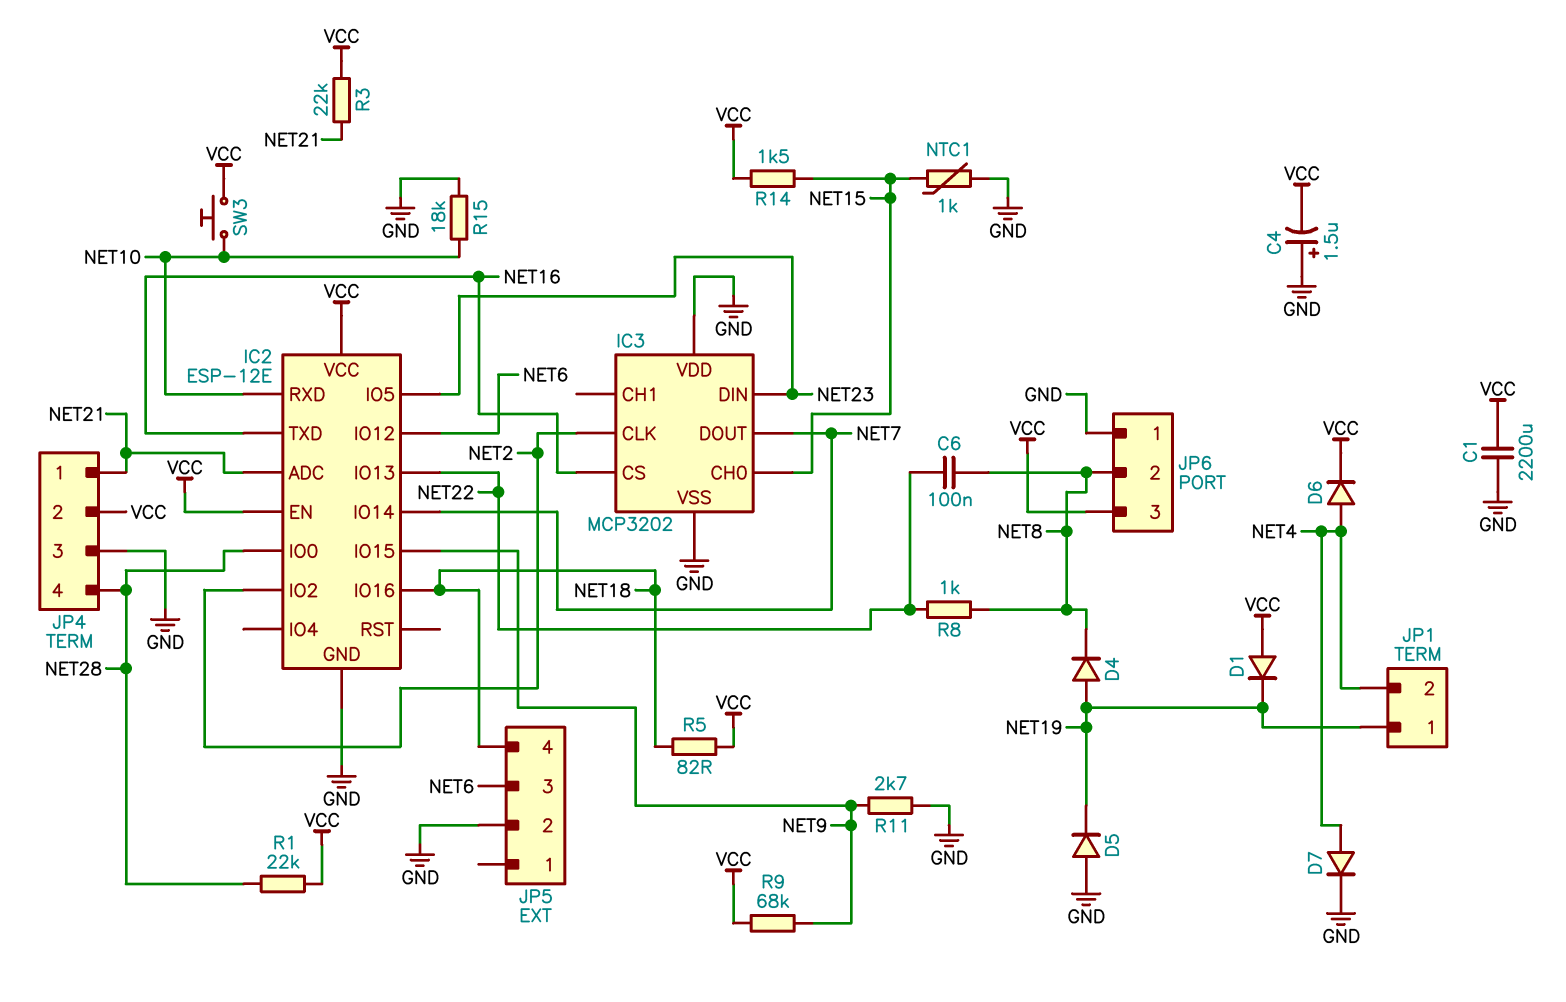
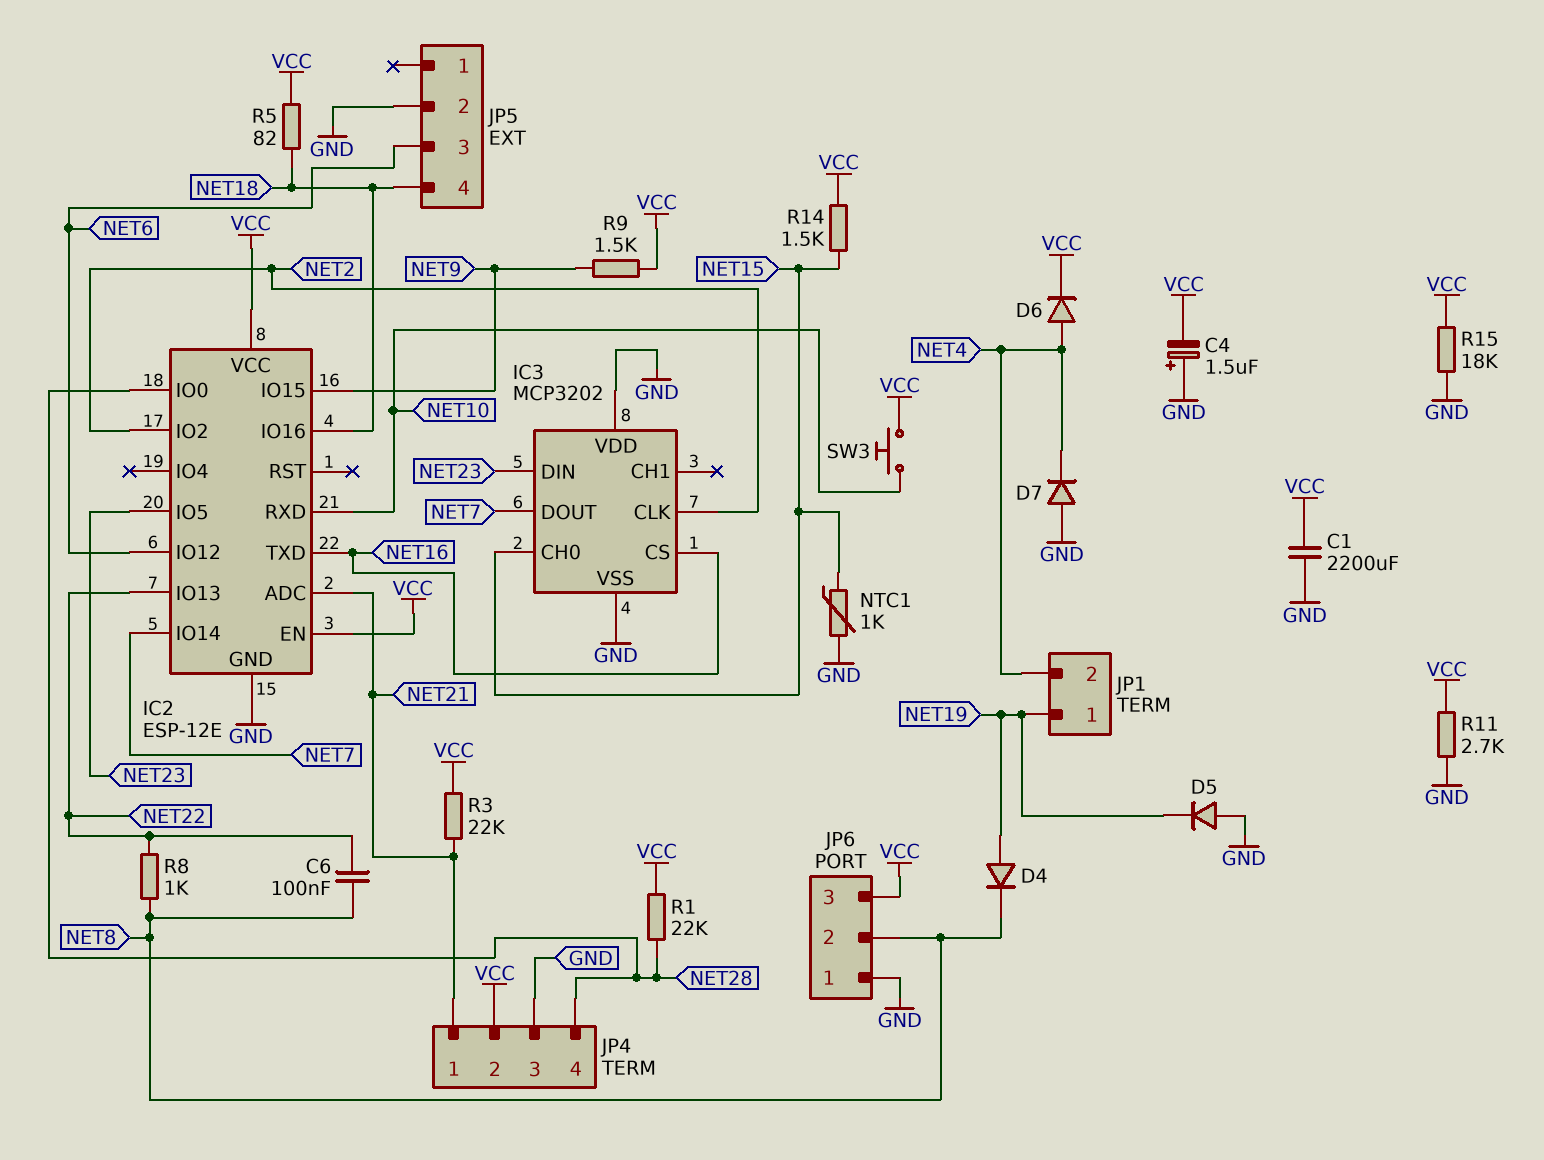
D1: diode (A VCC, K NET19) -> none
D7: diode (A NET4, K GND) -> diode (A GND, K NET4)
R9: 68k (NET9, VCC) -> 1.5k (NET9, VCC)
R11: 2.7k (GND, NET9) -> 2.7k (GND, VCC)
R15: 18k (GND, NET10) -> 18k (GND, VCC)

